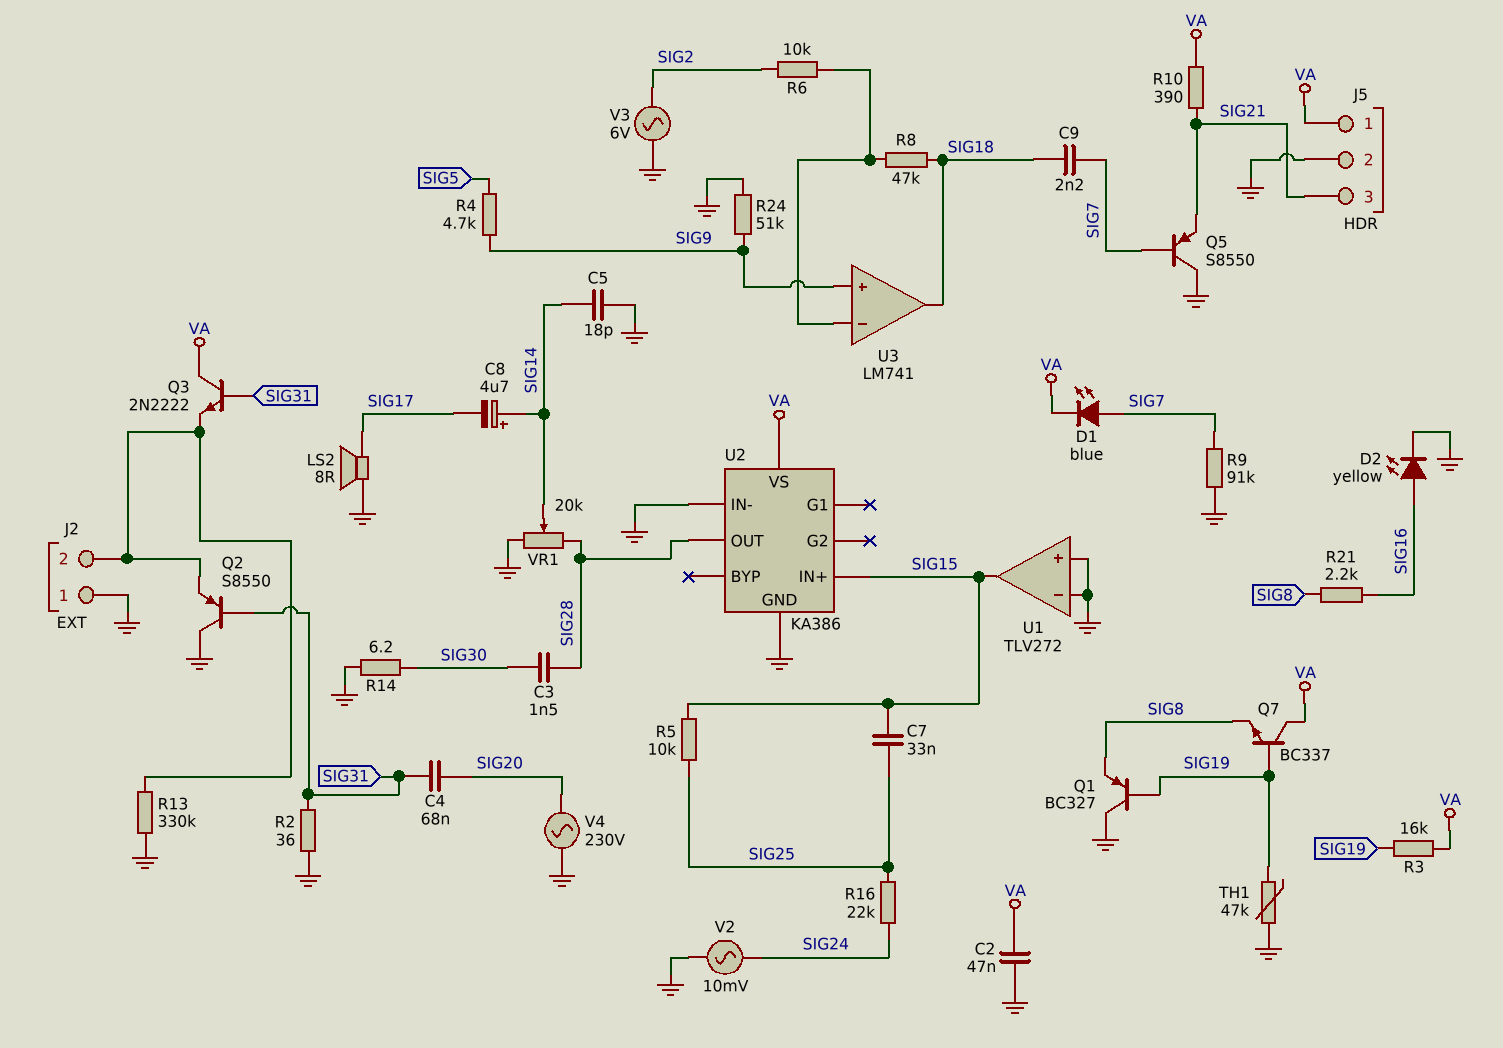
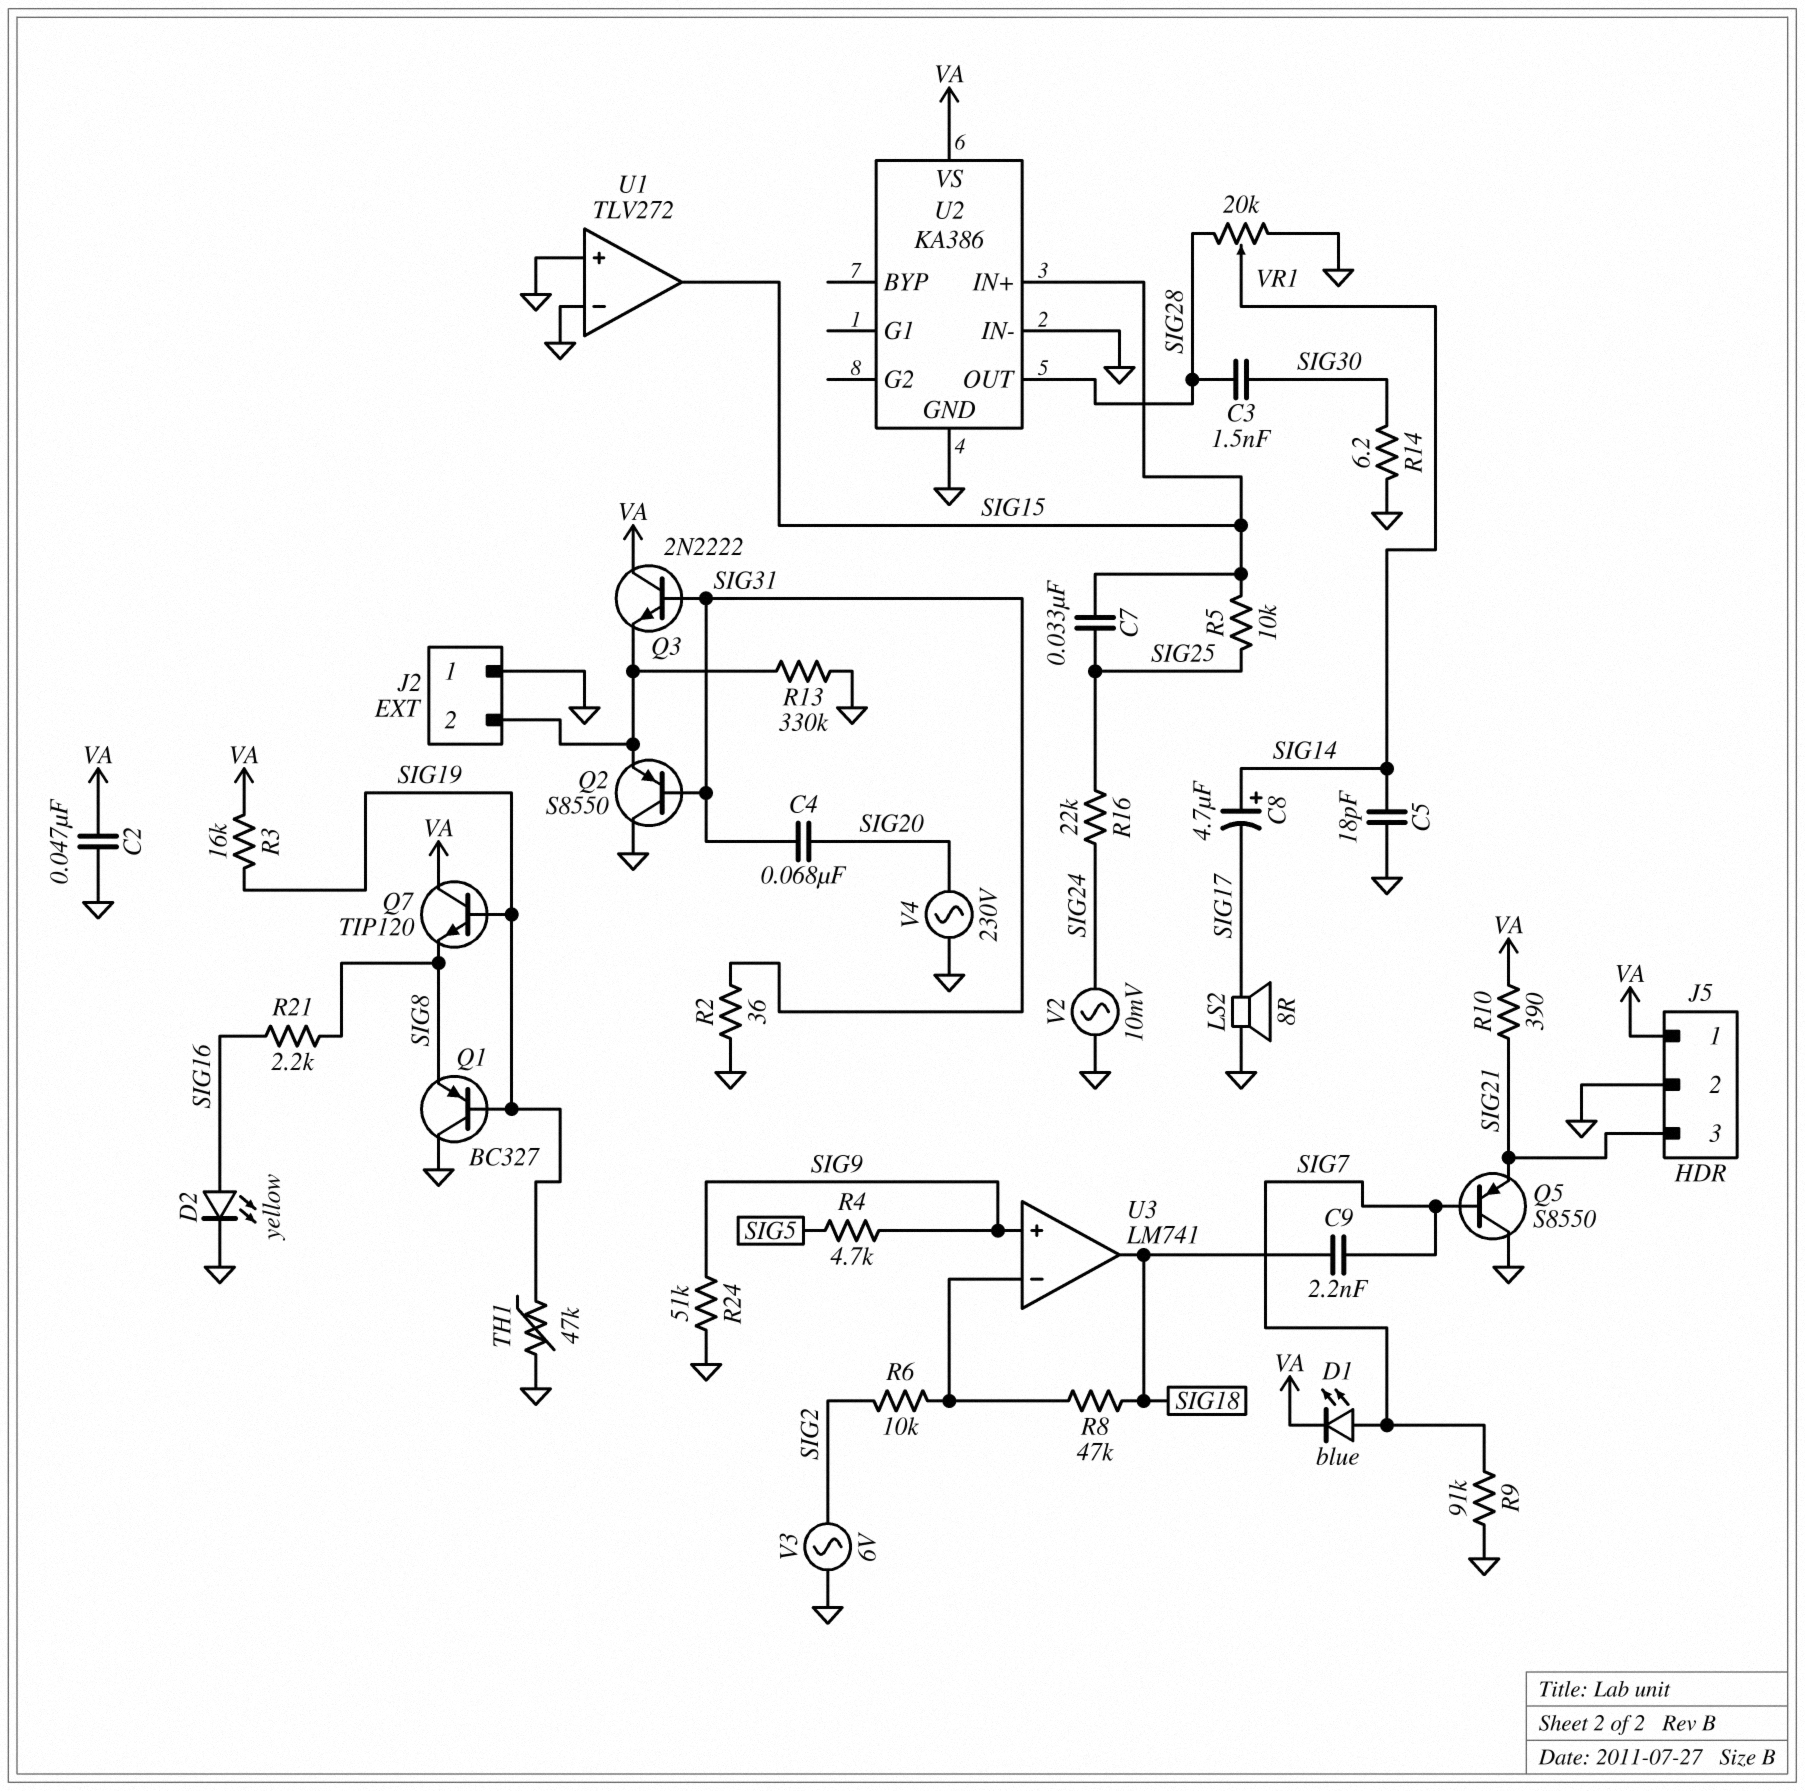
Q7: NPN BC337 (B SIG19, C VA, E SIG8) -> NPN TIP120 (B SIG19, C VA, E SIG8)

